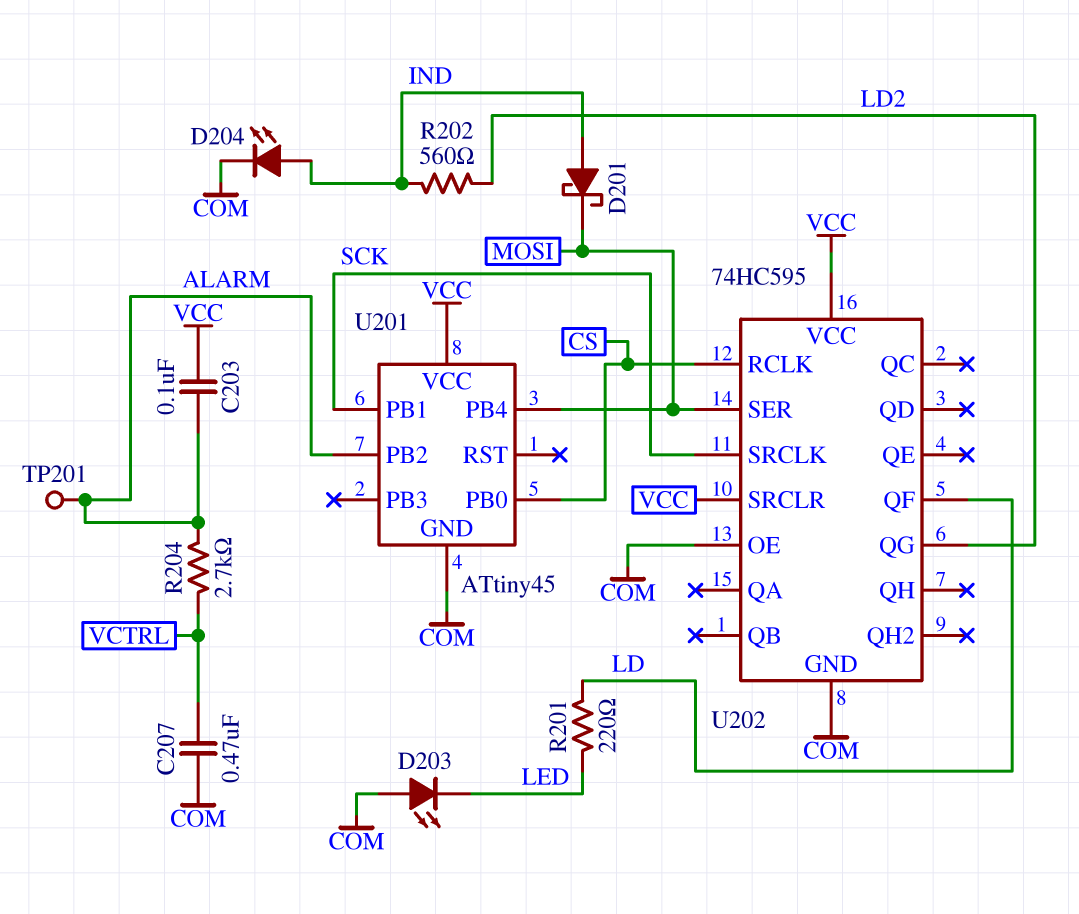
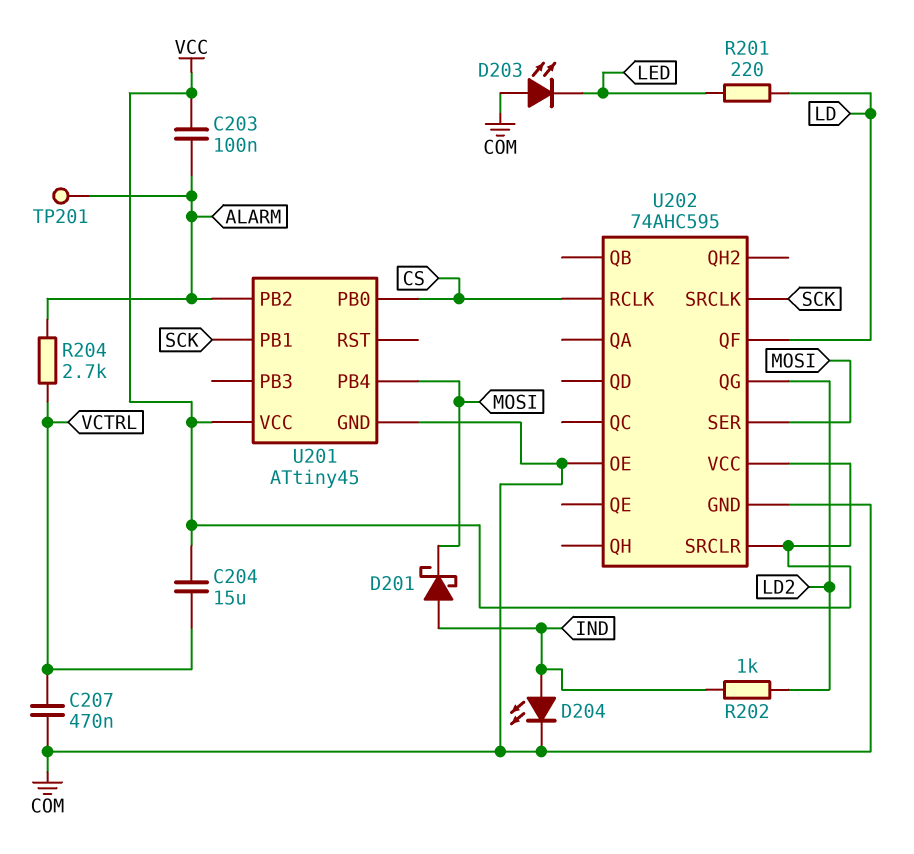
C204: none -> 15uF (VCC, VCTRL)
R202: 560 (IND, LD2) -> 1k (IND, LD2)
U202: 74HC595 -> 74AHC595

